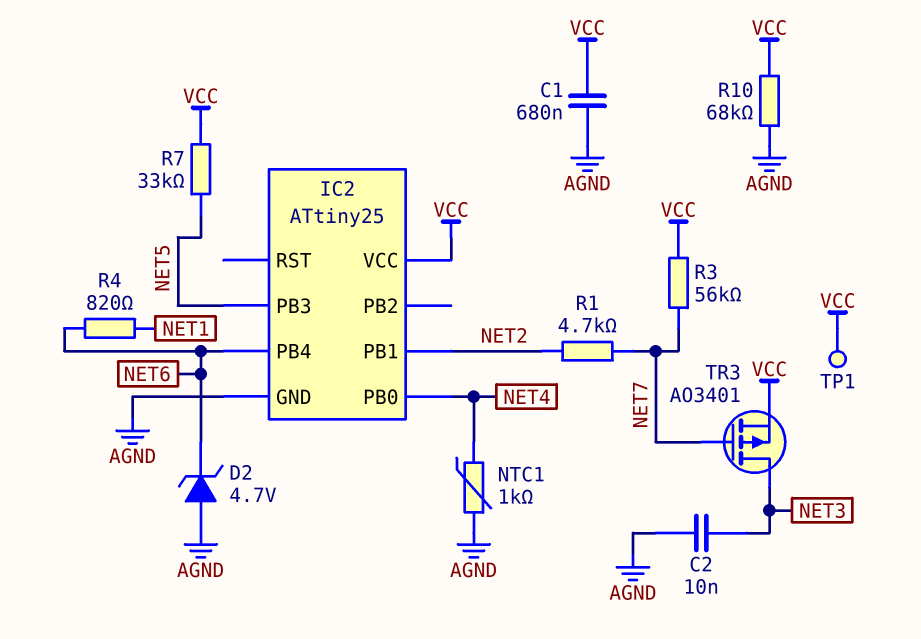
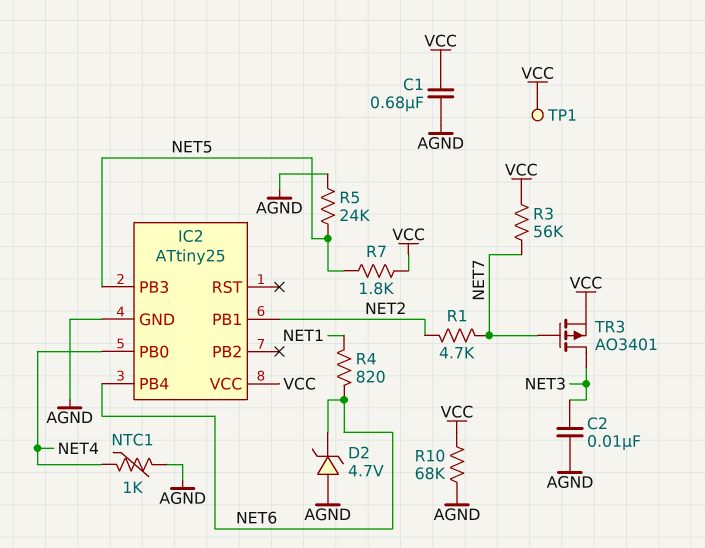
R5: none -> 24k (AGND, NET5)
R7: 33k (NET5, VCC) -> 1.8k (NET5, VCC)

